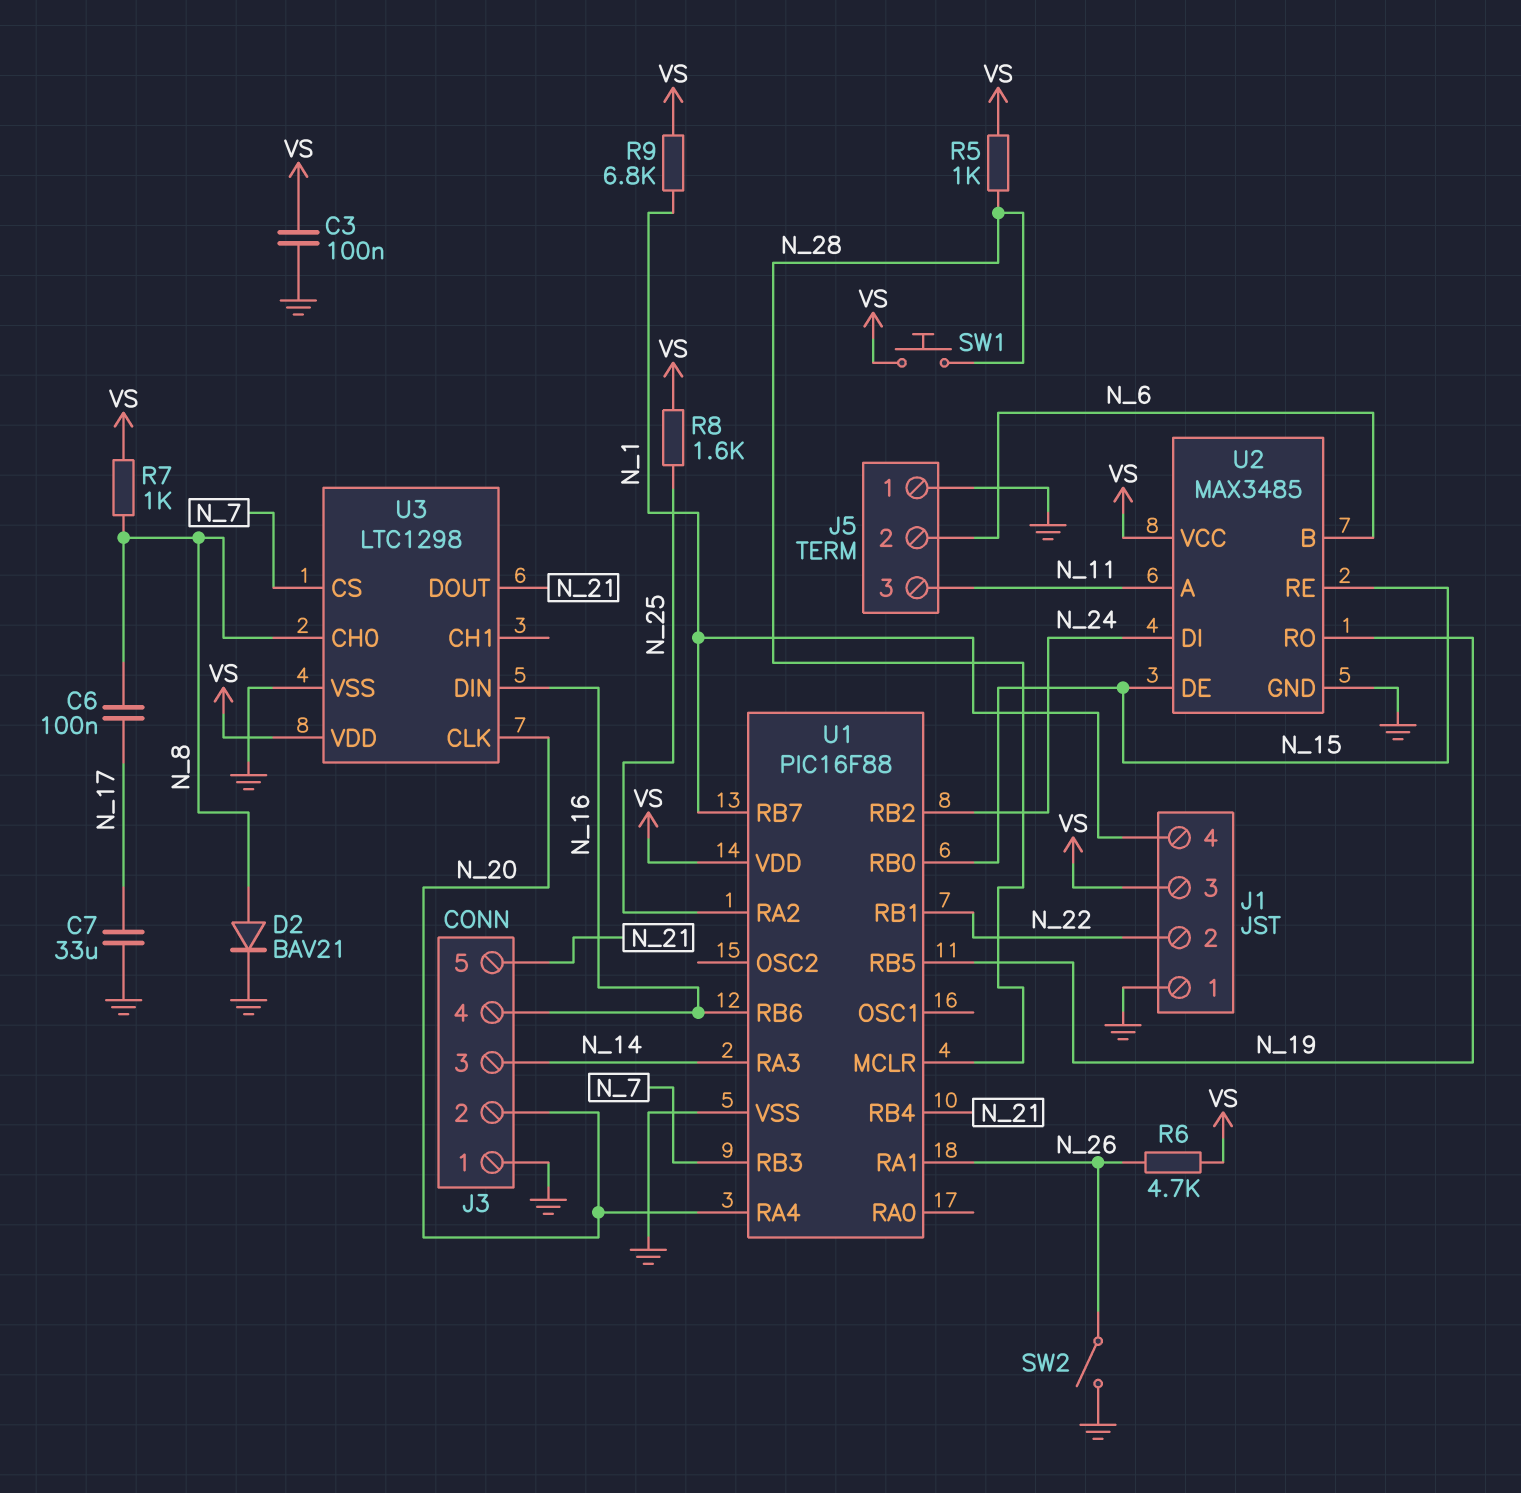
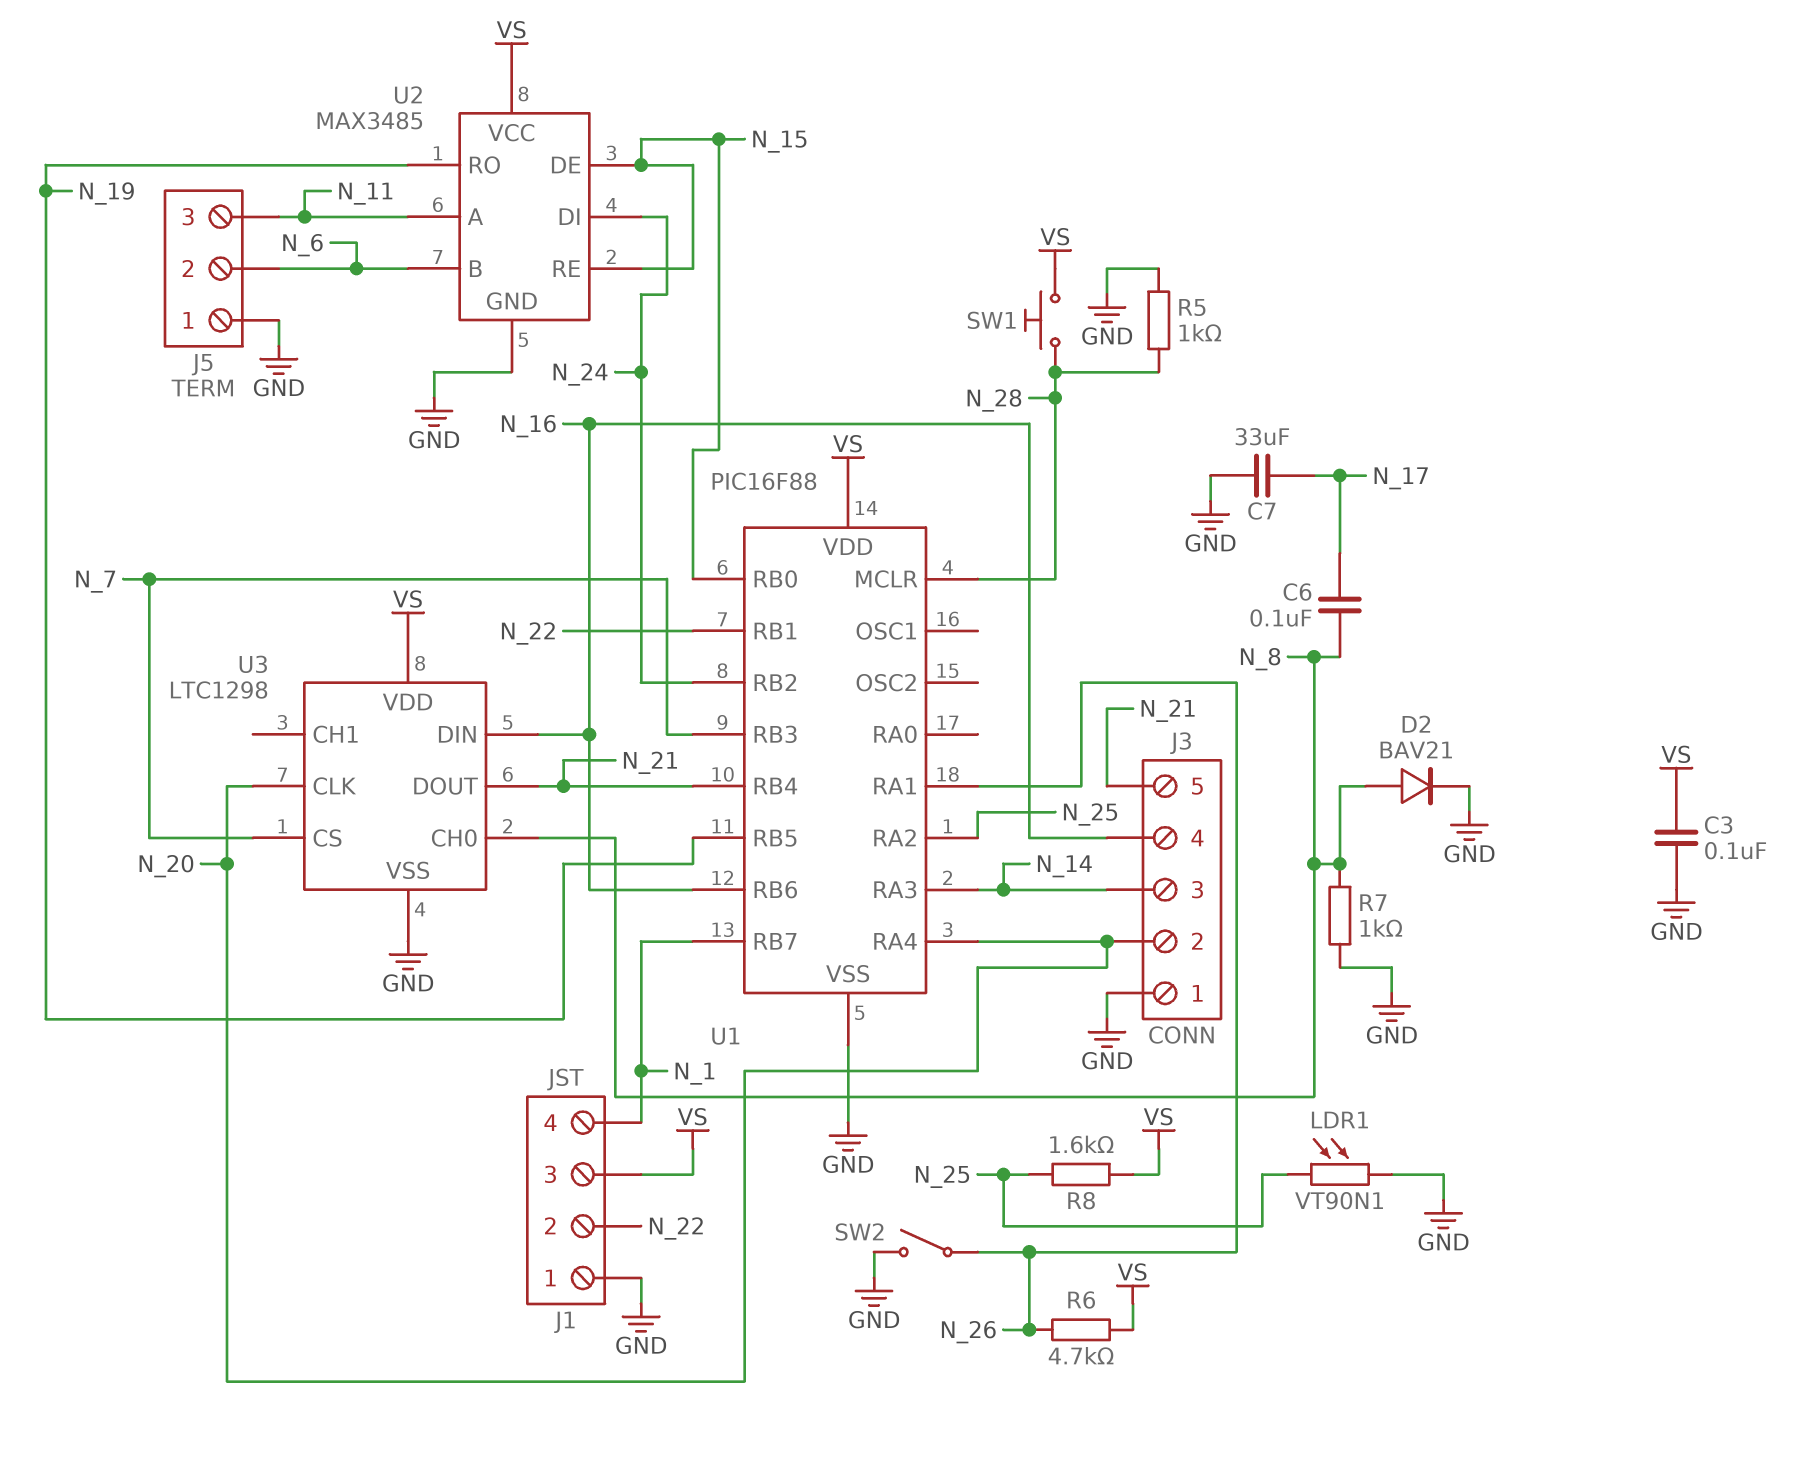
LDR1: none -> VT90N1 (GND, N_25)
R5: 1k (N_28, VS) -> 1k (GND, N_28)
R7: 1k (N_8, VS) -> 1k (GND, N_8)
R9: 6.8k (N_1, VS) -> none

